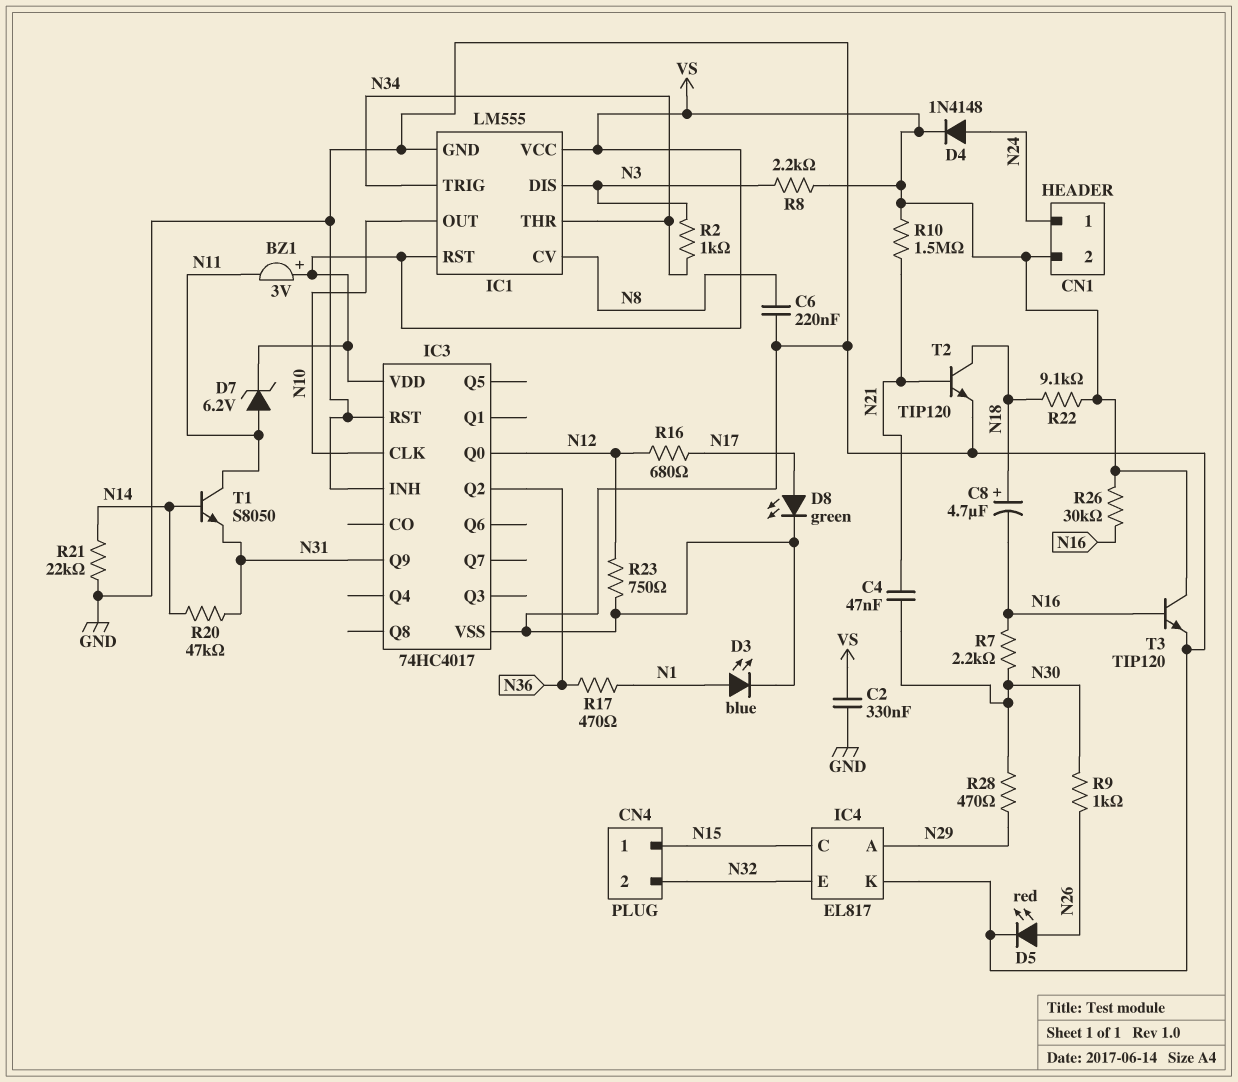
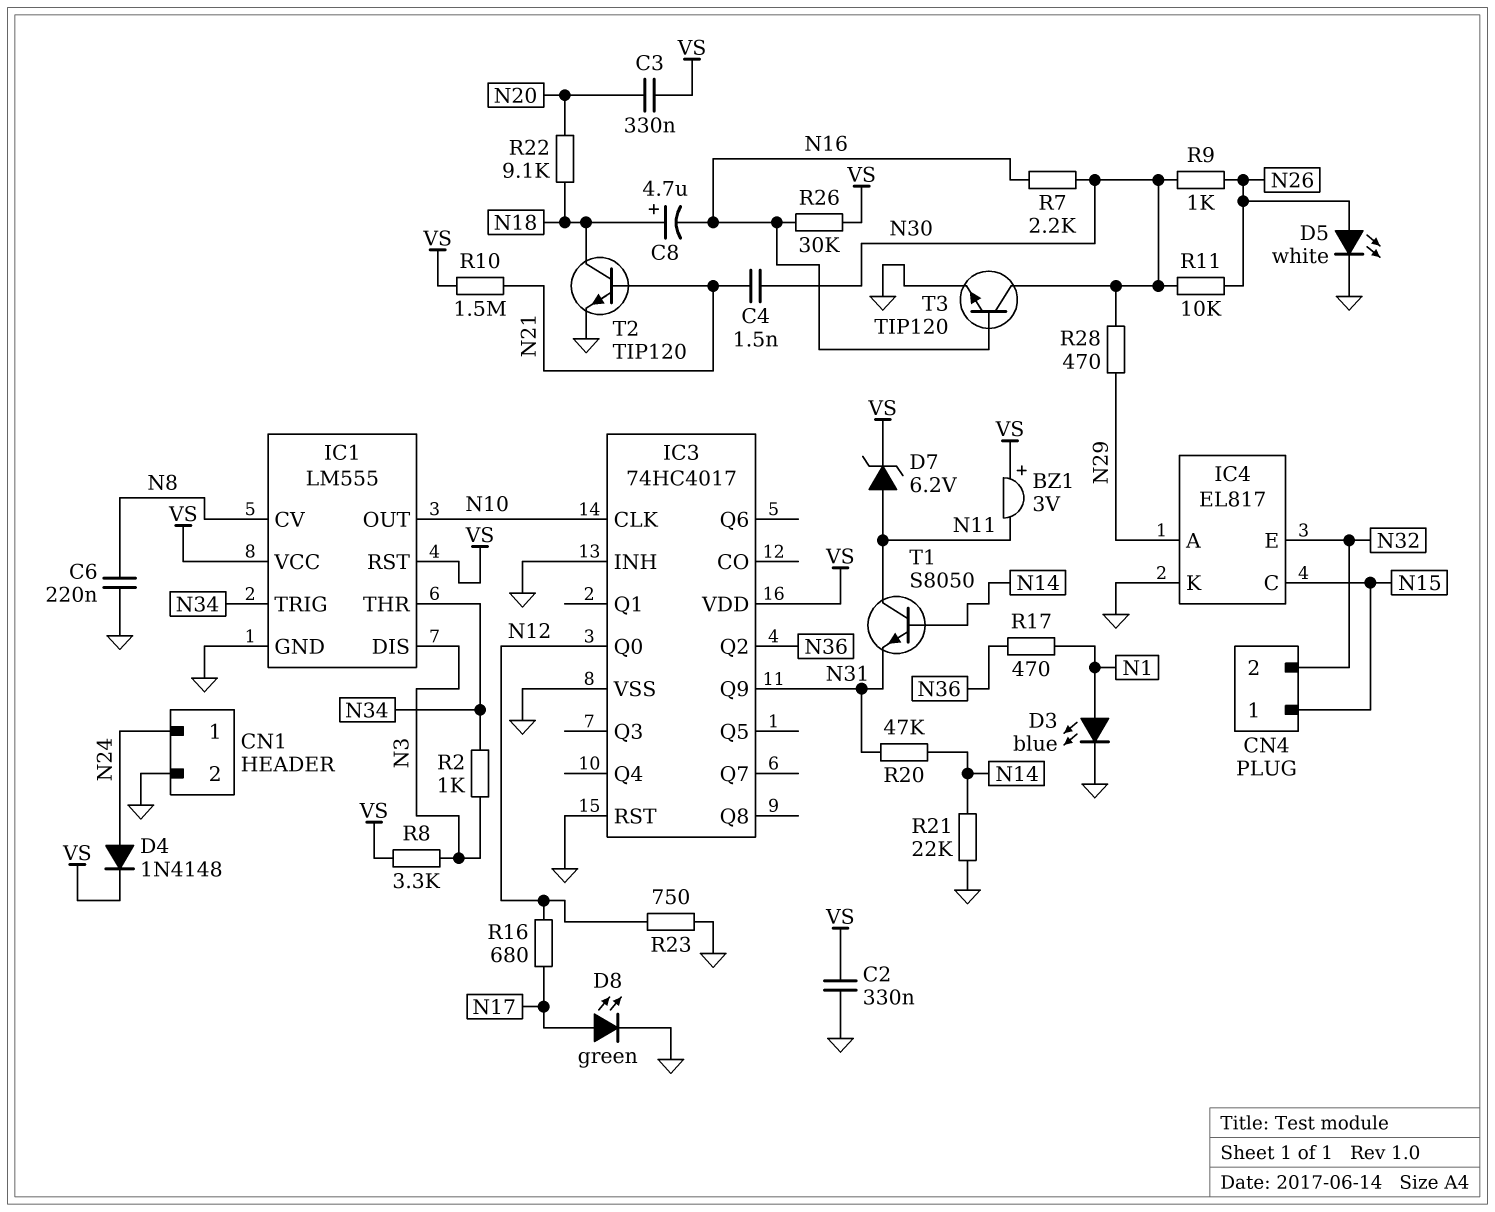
C3: none -> 330nF (N20, VS)
C4: 47nF (N21, N30) -> 1.5nF (N21, N30)
CN1 pin 2: VS -> GND
D5: LED red (A N26, K GND) -> LED white (A N26, K GND)
R8: 2.2k (N3, VS) -> 3.3k (N3, VS)
R11: none -> 10k (N26, N30)
R22: 9.1k (N18, VS) -> 9.1k (N18, N20)
T3: NPN TIP120 (B N16, C VS, E GND) -> NPN TIP120 (B N16, C N30, E GND)

